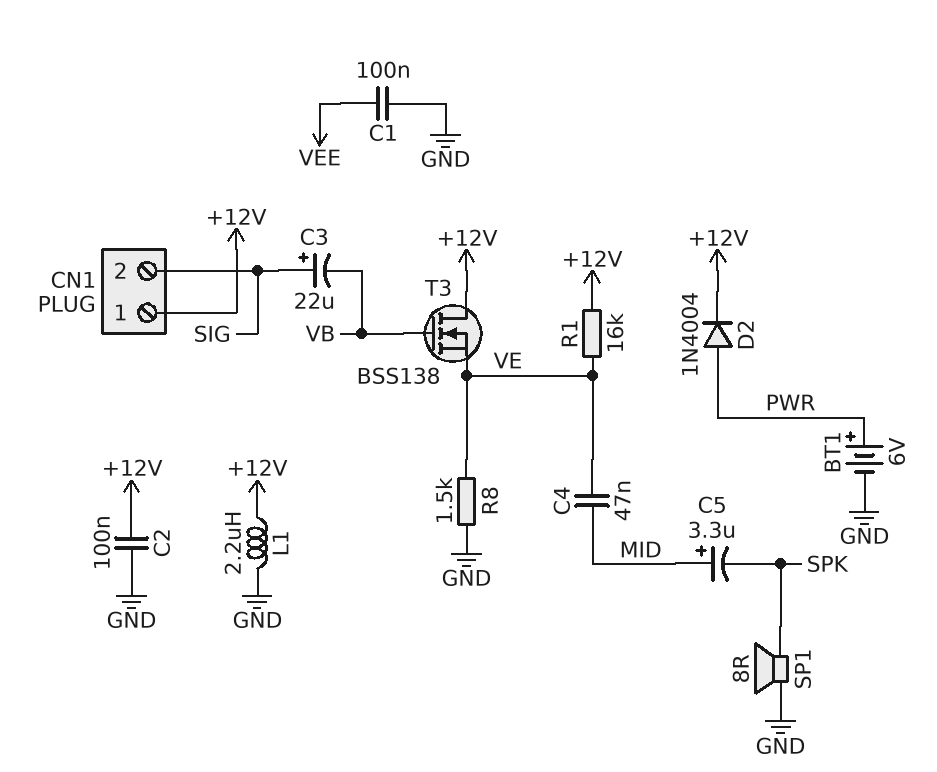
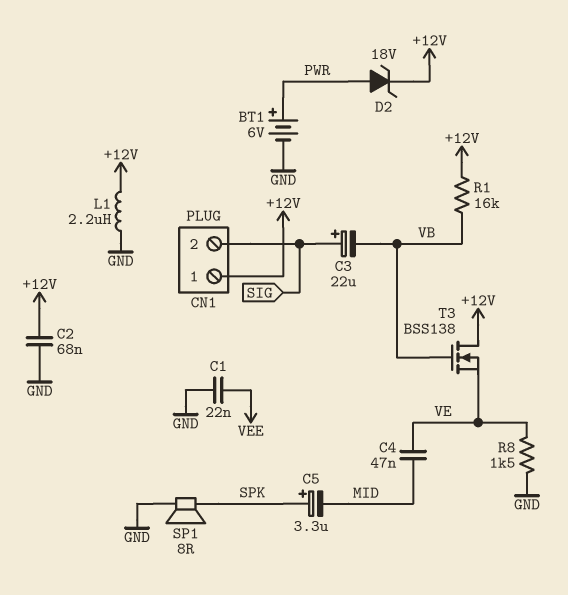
C1: 100nF (GND, VEE) -> 22nF (GND, VEE)
C2: 100nF (+12V, GND) -> 68nF (+12V, GND)
C5: 3.3uF (plus MID, minus SPK) -> 3.3uF (plus SPK, minus MID)
D2: diode 1N4004 (A PWR, K +12V) -> zener 18V (A PWR, K +12V)
R1: 16k (+12V, VE) -> 16k (+12V, VB)

